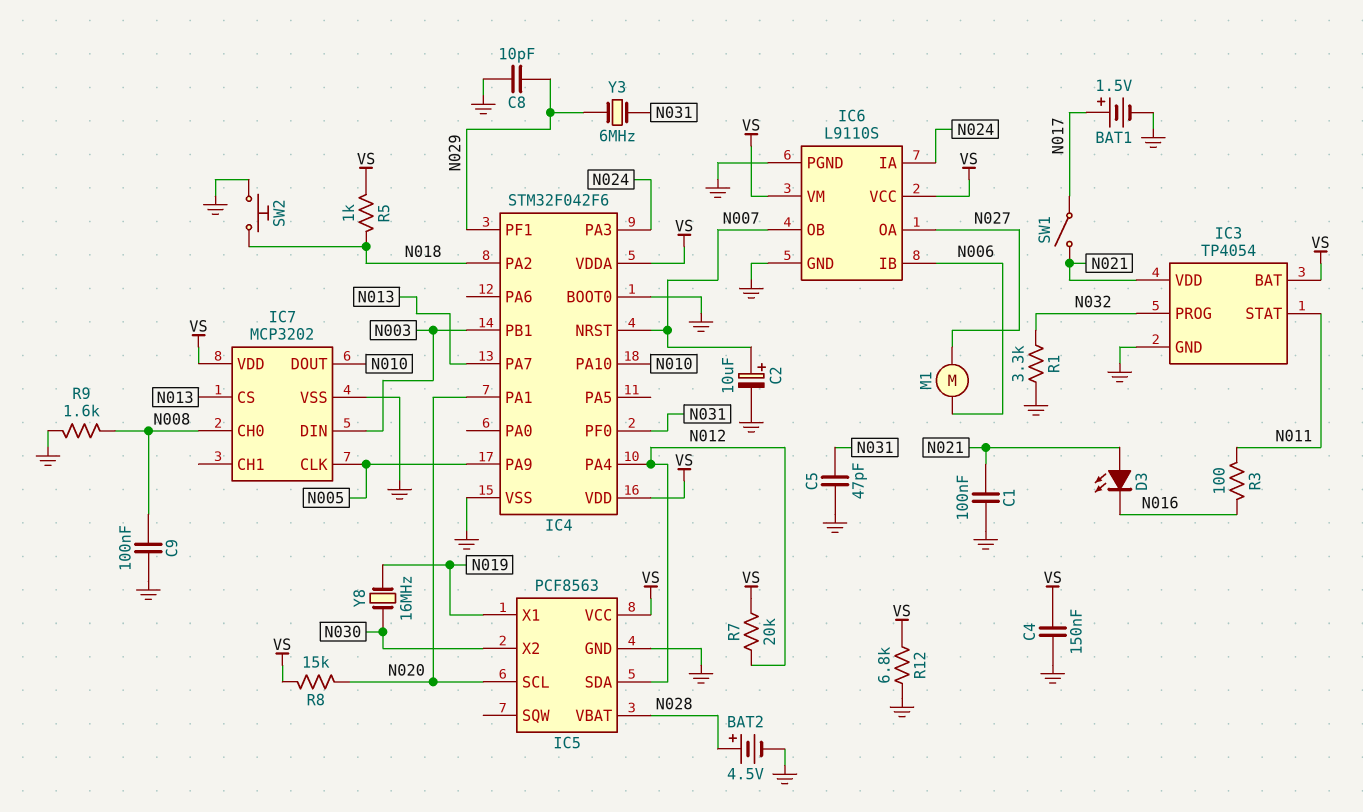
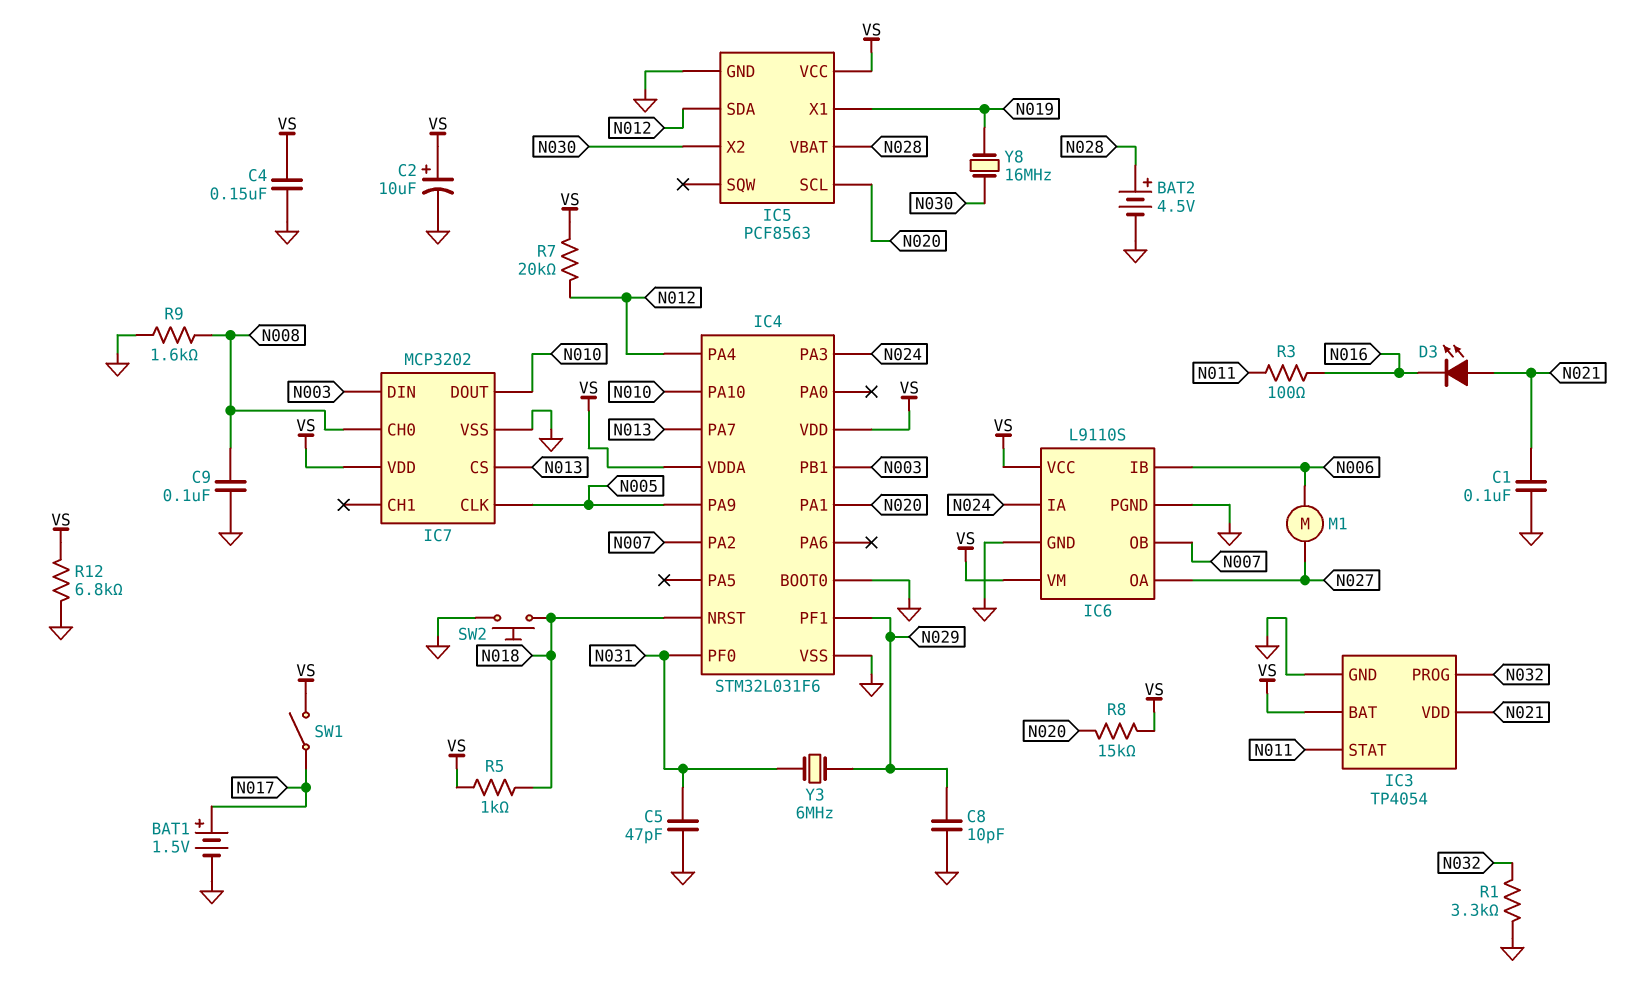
C2: 10uF (plus N007, minus GND) -> 10uF (plus VS, minus GND)
IC4: STM32F042F6 -> STM32L031F6
IC4 pin NRST: N007 -> N018
IC4 pin PA2: N018 -> N007
SW1: switch (N017, N021) -> switch (N017, VS)

